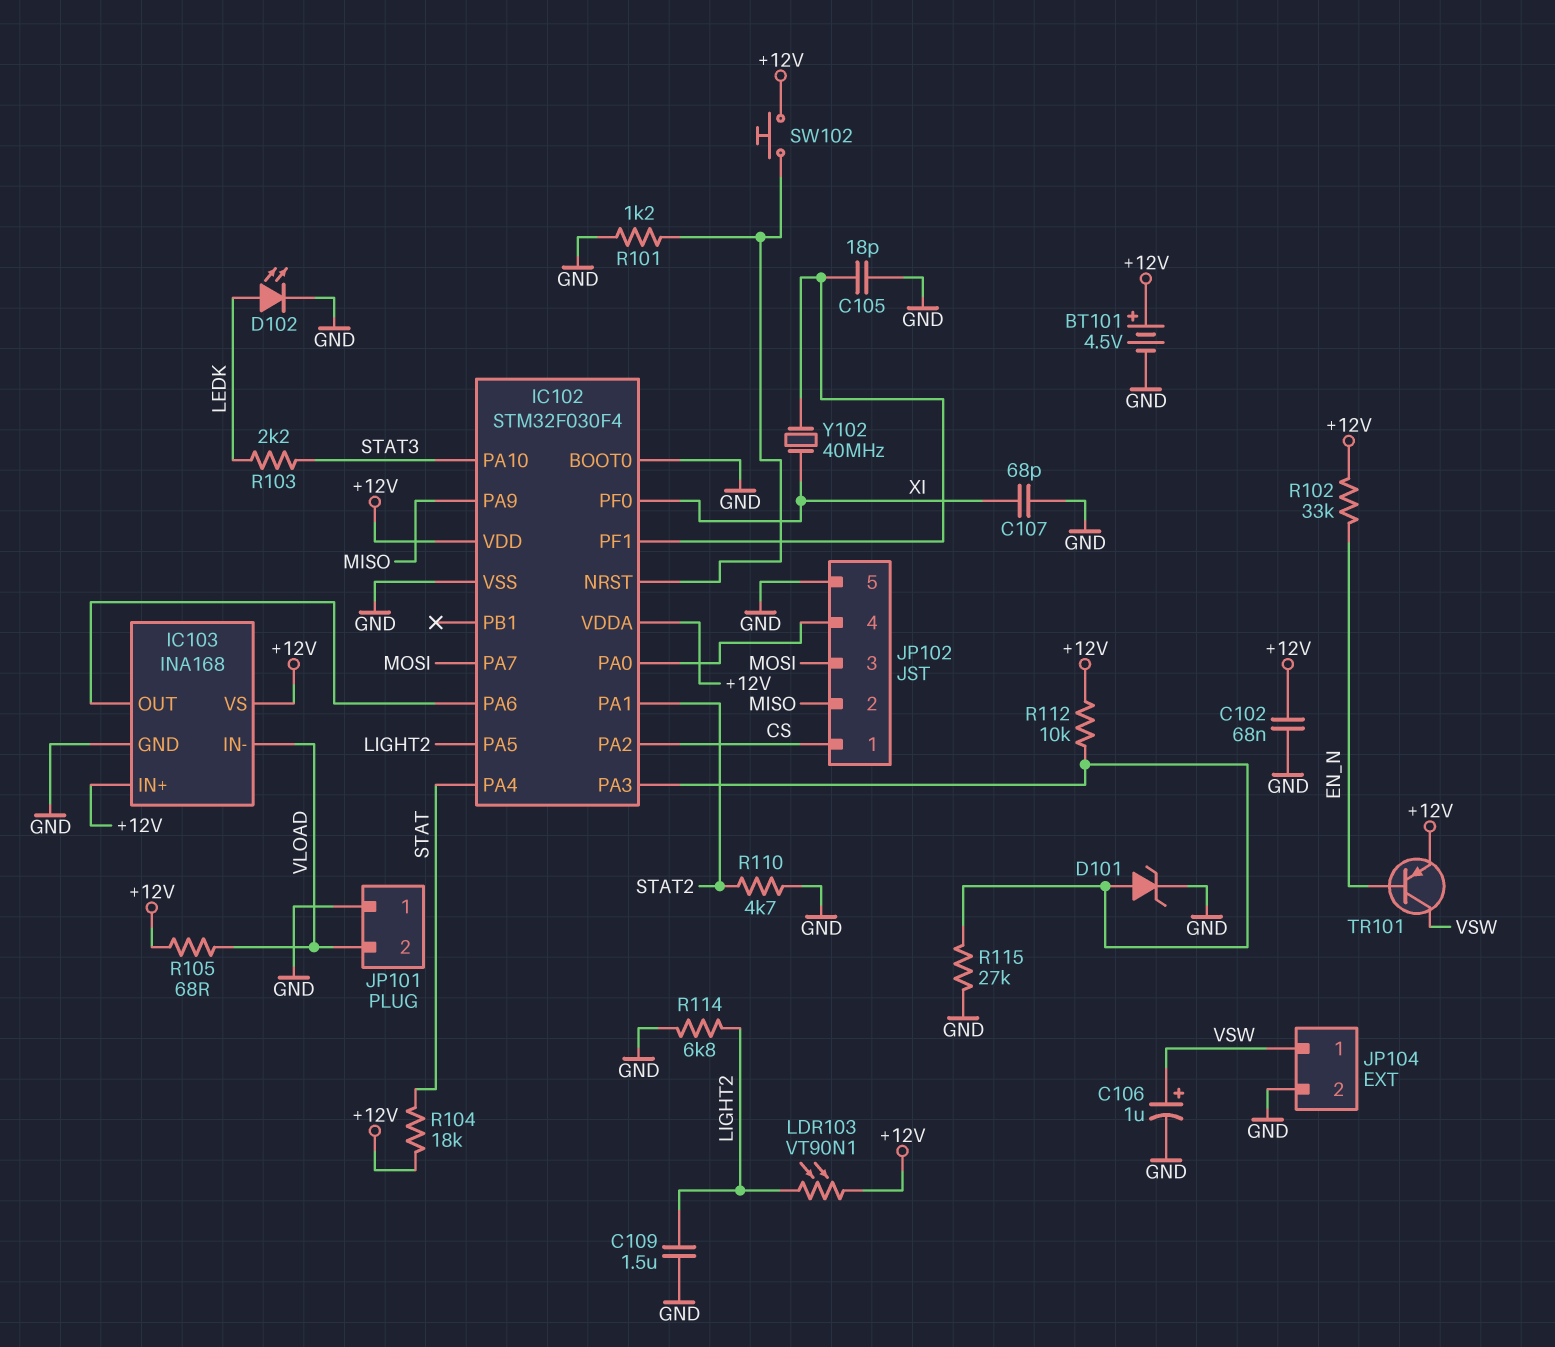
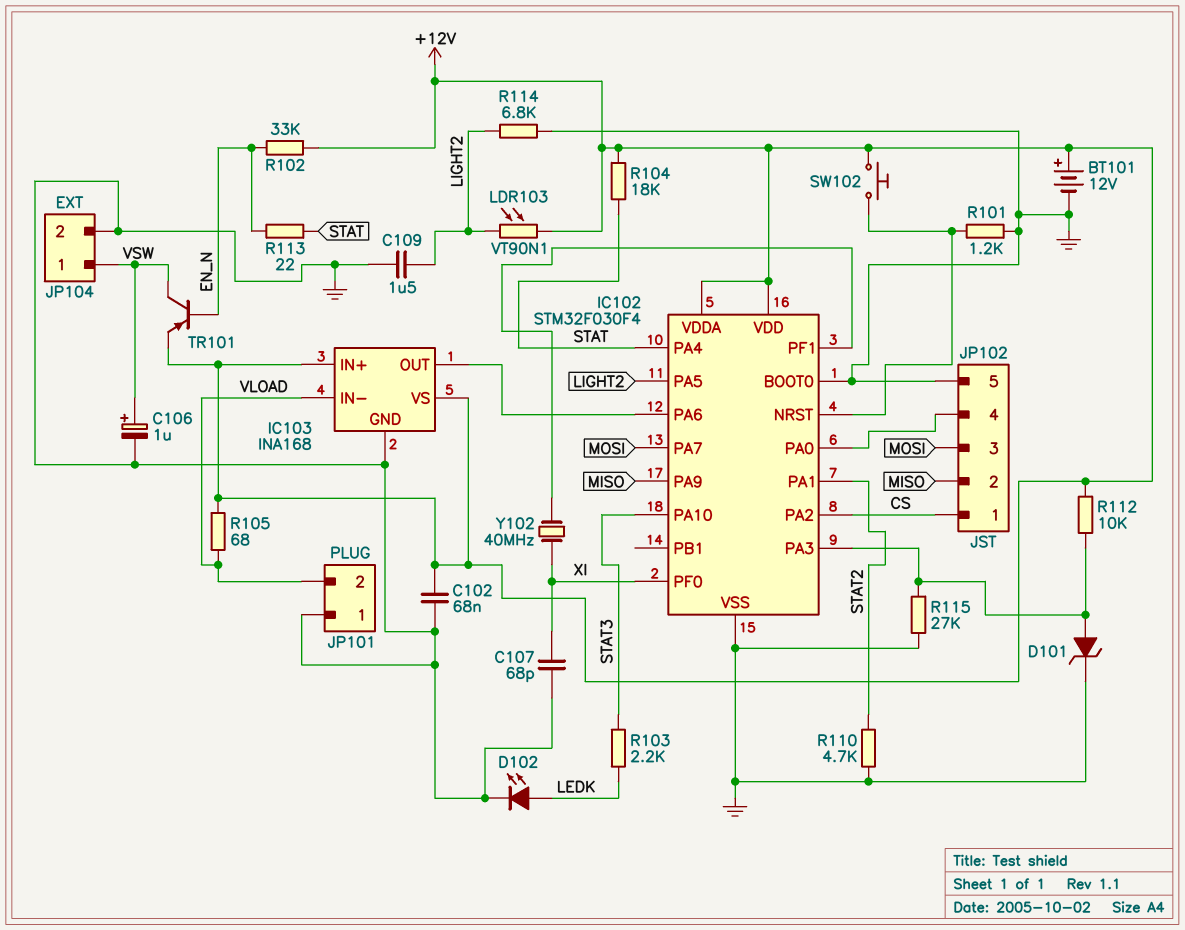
BT101: 4.5V (plus +12V, minus GND) -> 12V (plus +12V, minus GND)
C105: 18pF (GND, IC102/PF1) -> none
R113: none -> 22 (EN_N, STAT)

